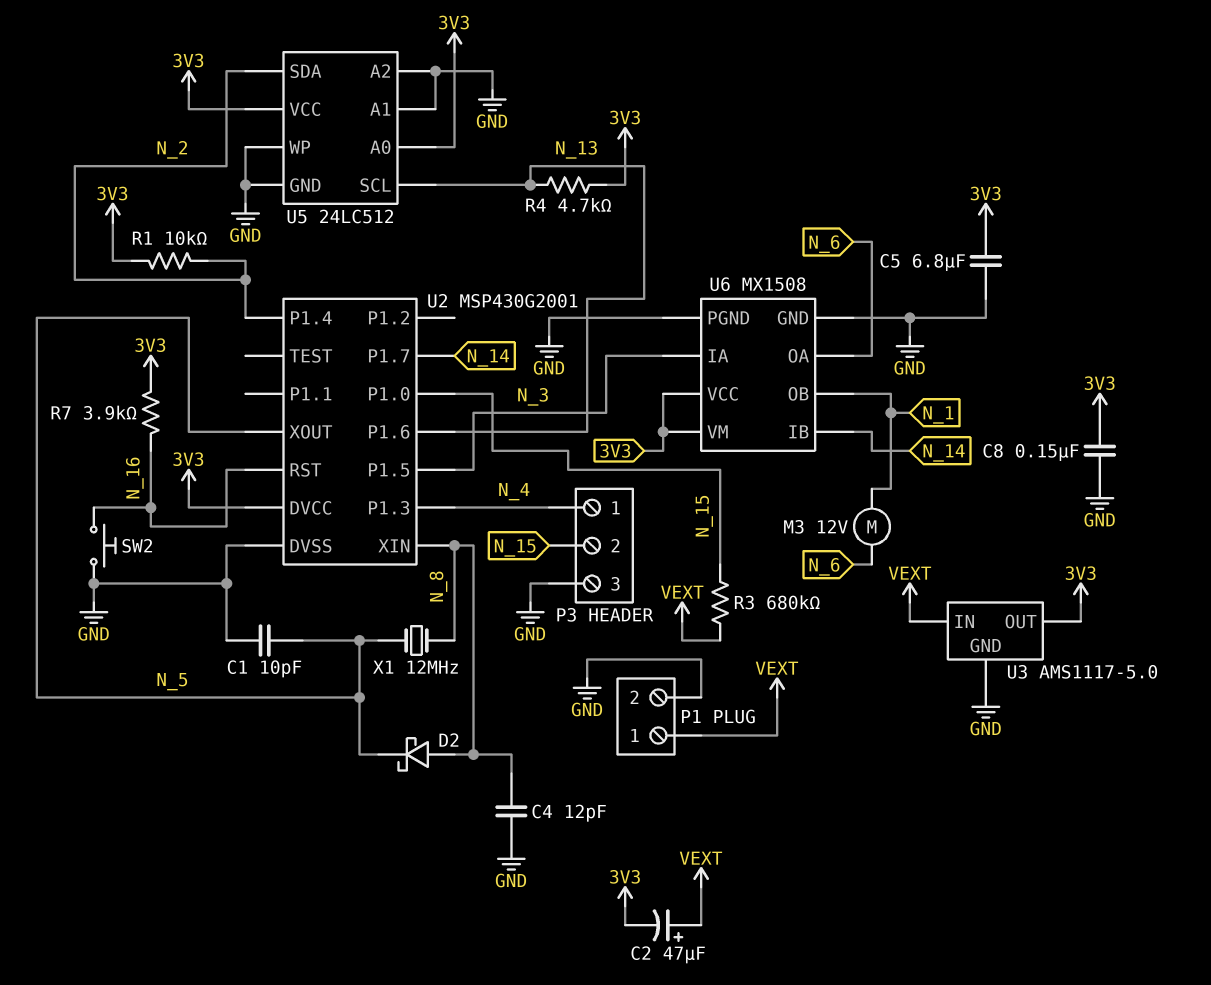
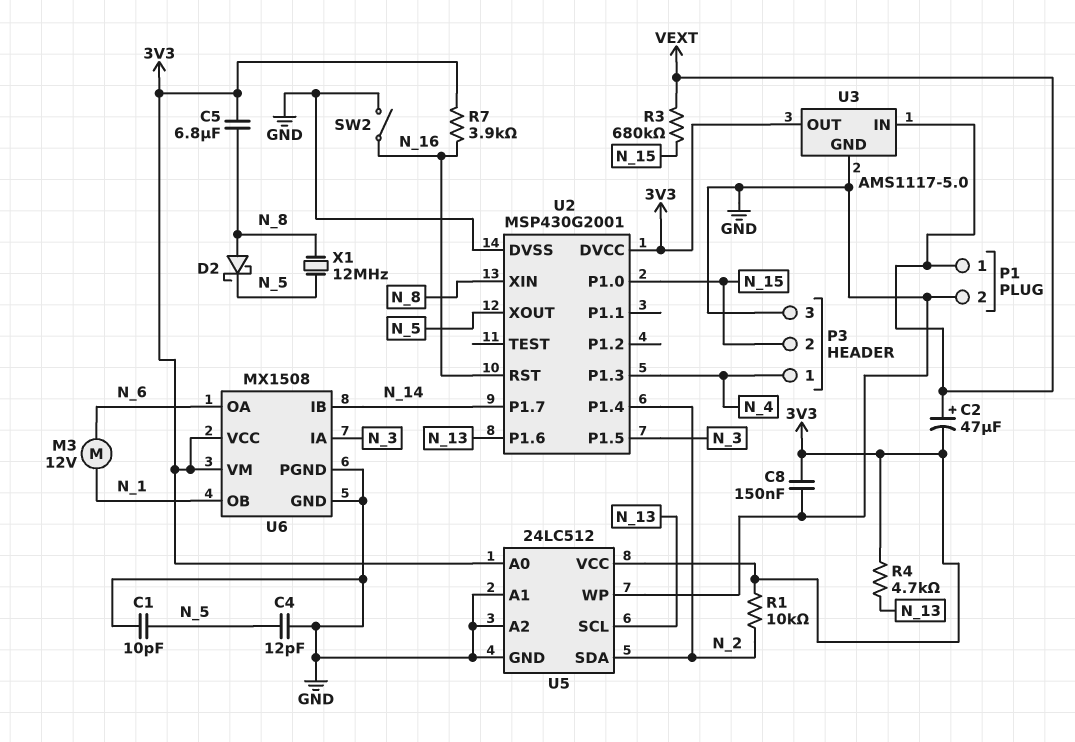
C4: 12pF (GND, N_8) -> 12pF (GND, N_5)
C5: 6.8uF (3V3, GND) -> 6.8uF (3V3, N_8)
SW2: button (GND, N_16) -> switch (GND, N_16)

